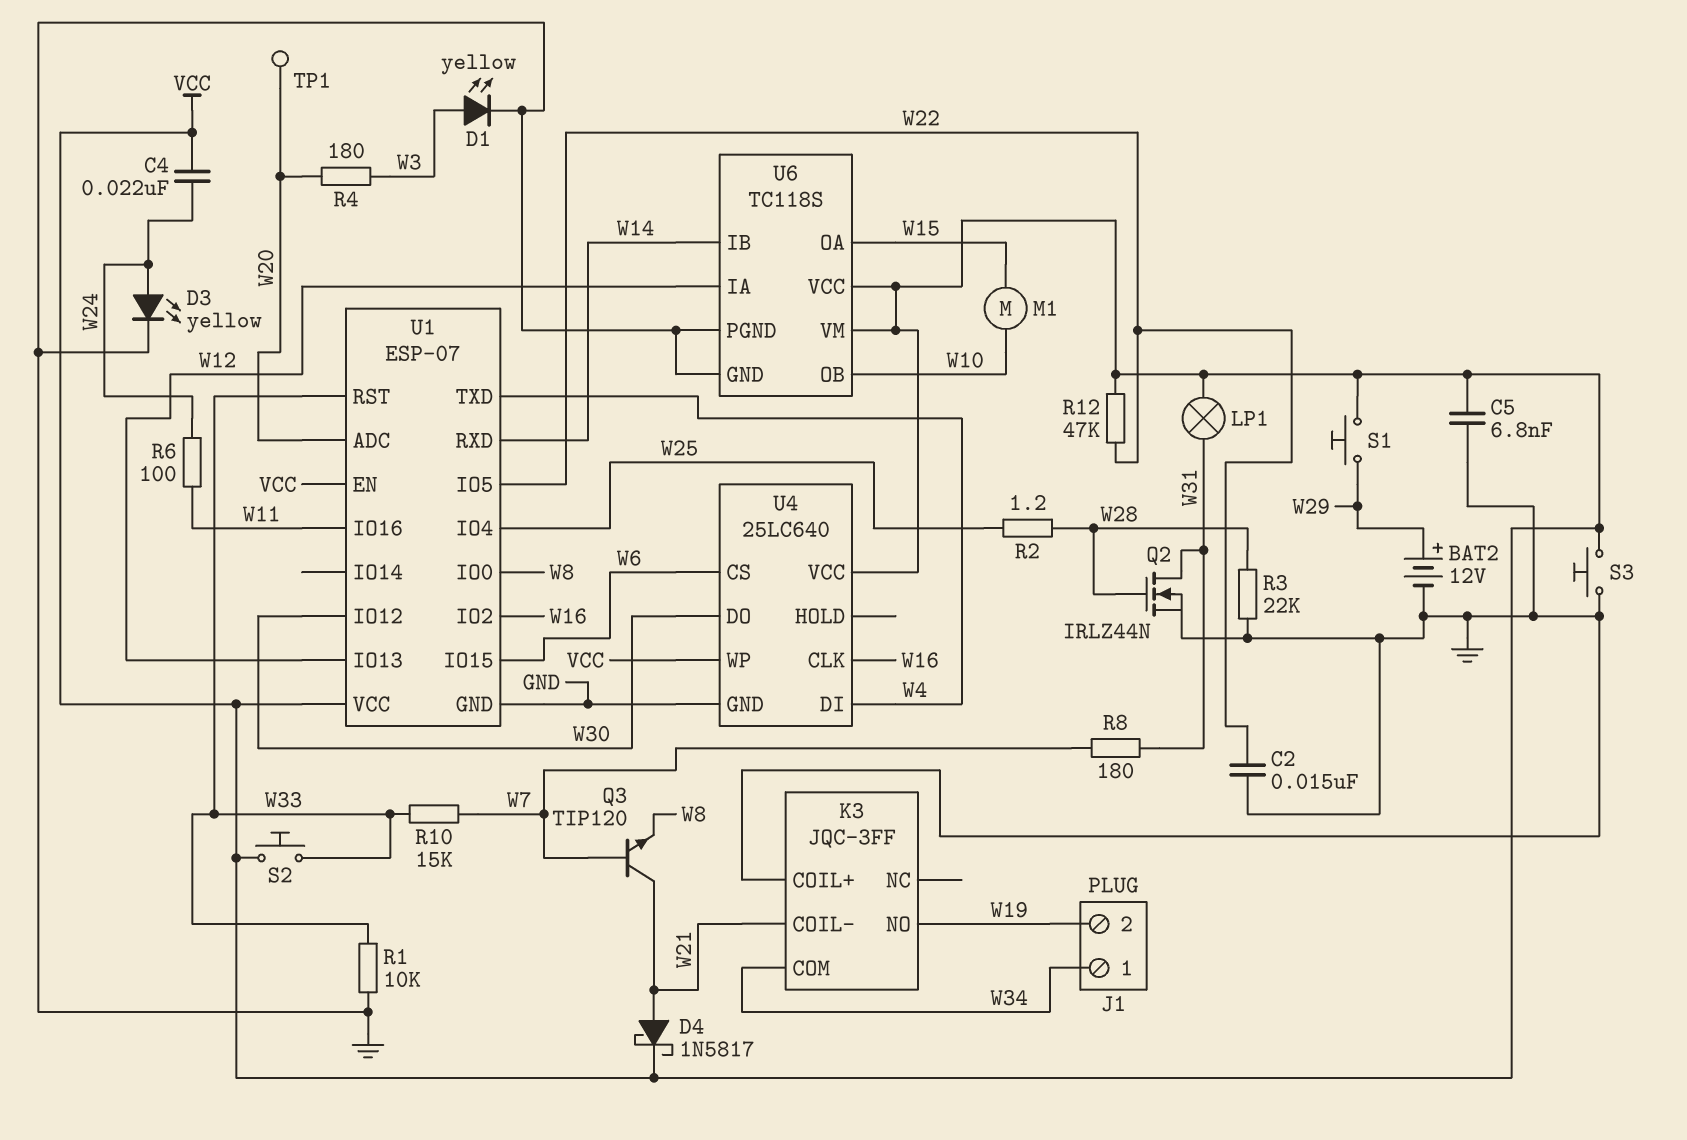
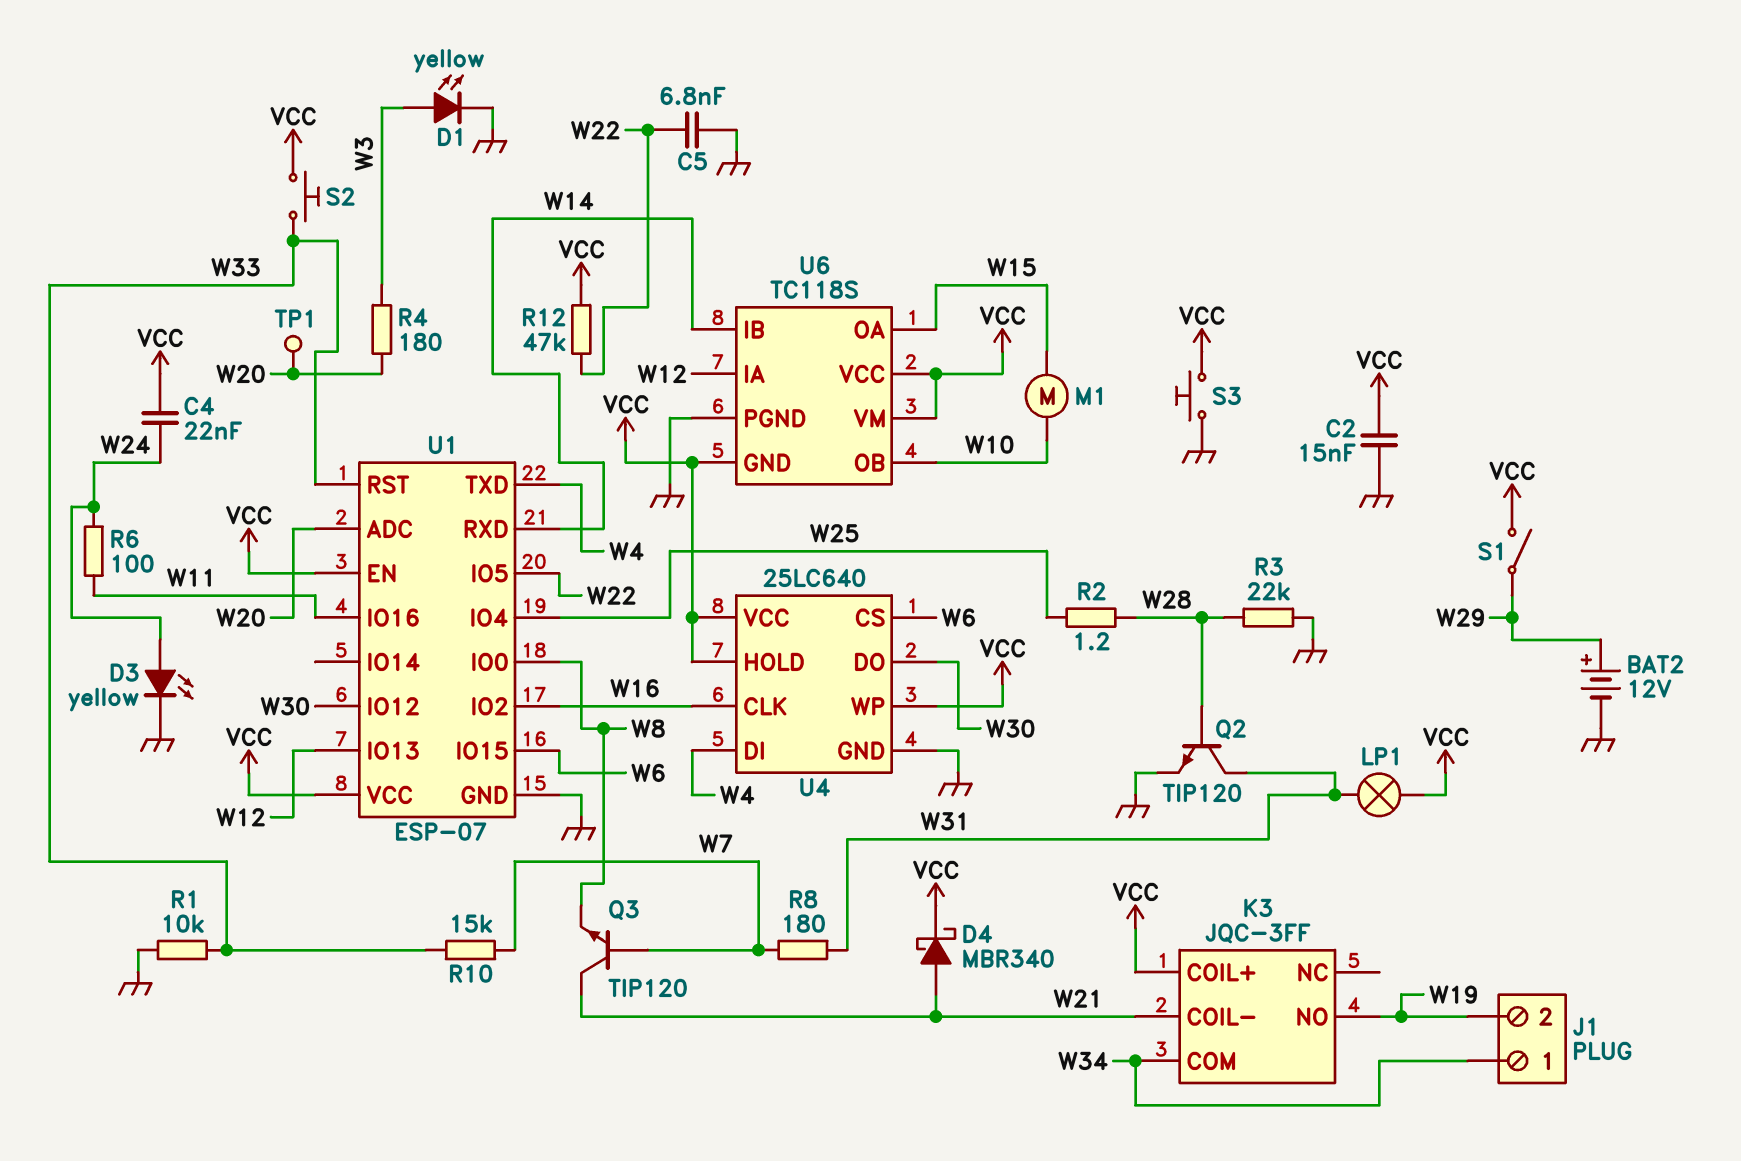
C2: 15nF (GND, W22) -> 15nF (GND, VCC)
C5: 6.8nF (GND, VCC) -> 6.8nF (GND, W22)
D4: schottky 1N5817 (A W21, K VCC) -> schottky MBR340 (A W21, K VCC)
K3 pin COIL+: GND -> VCC
Q2: NMOS IRLZ44N (G W28, D W31, S GND) -> NPN TIP120 (B W28, C W31, E GND)
S1: button (VCC, W29) -> switch (VCC, W29)
U4 pin HOLD: none -> VCC
U6 pin GND: GND -> VCC

